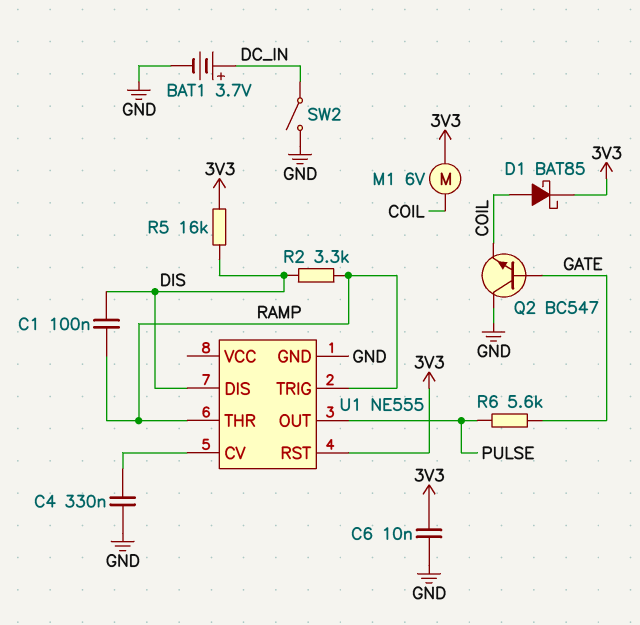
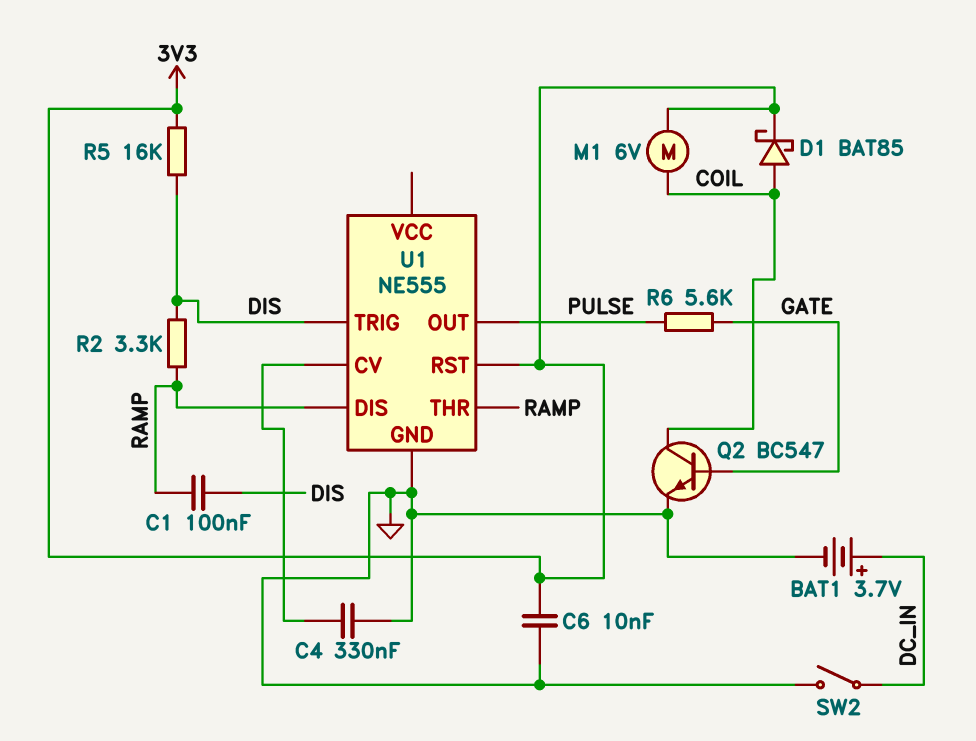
Q2: NPN BC547 (B GATE, C GND, E COIL) -> NPN BC547 (B GATE, C COIL, E GND)
U1 pin DIS: DIS -> RAMP
U1 pin TRIG: RAMP -> DIS

